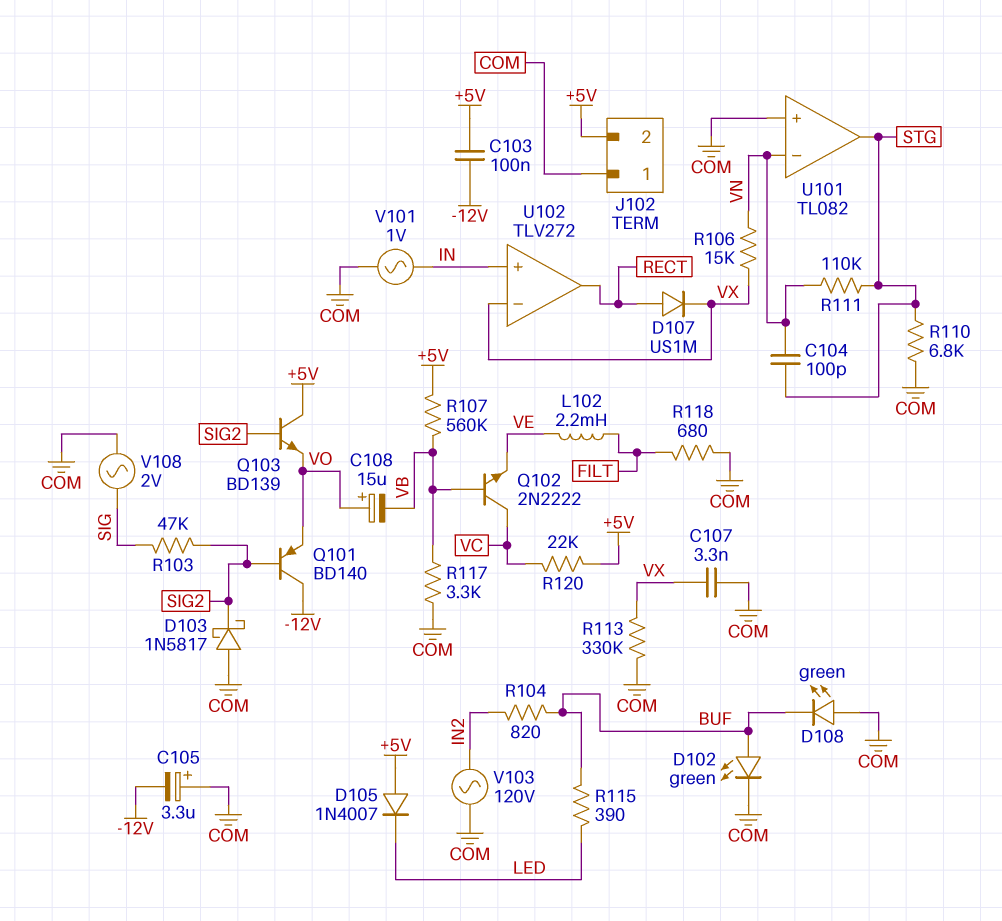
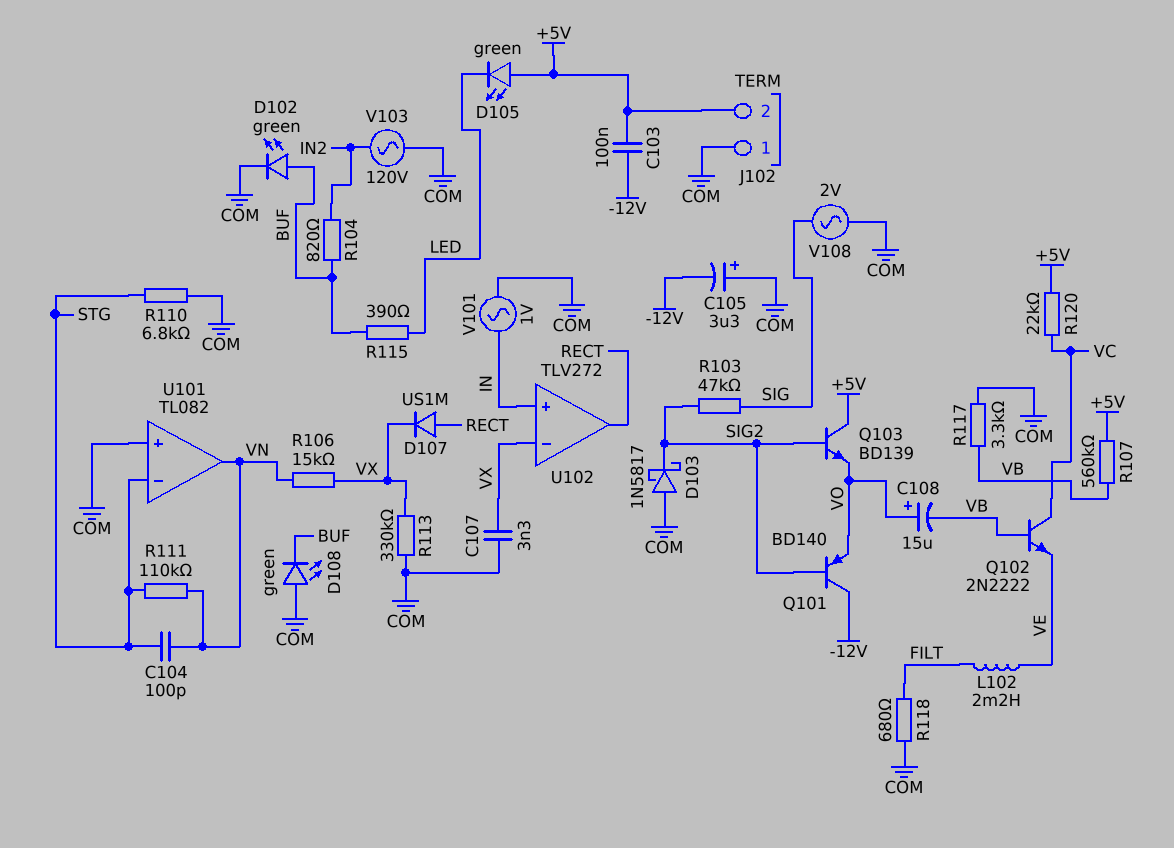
D105: diode 1N4007 (A +5V, K LED) -> LED green (A +5V, K LED)
U101 pin in-: VN -> STG
U101 pin out: STG -> VN

